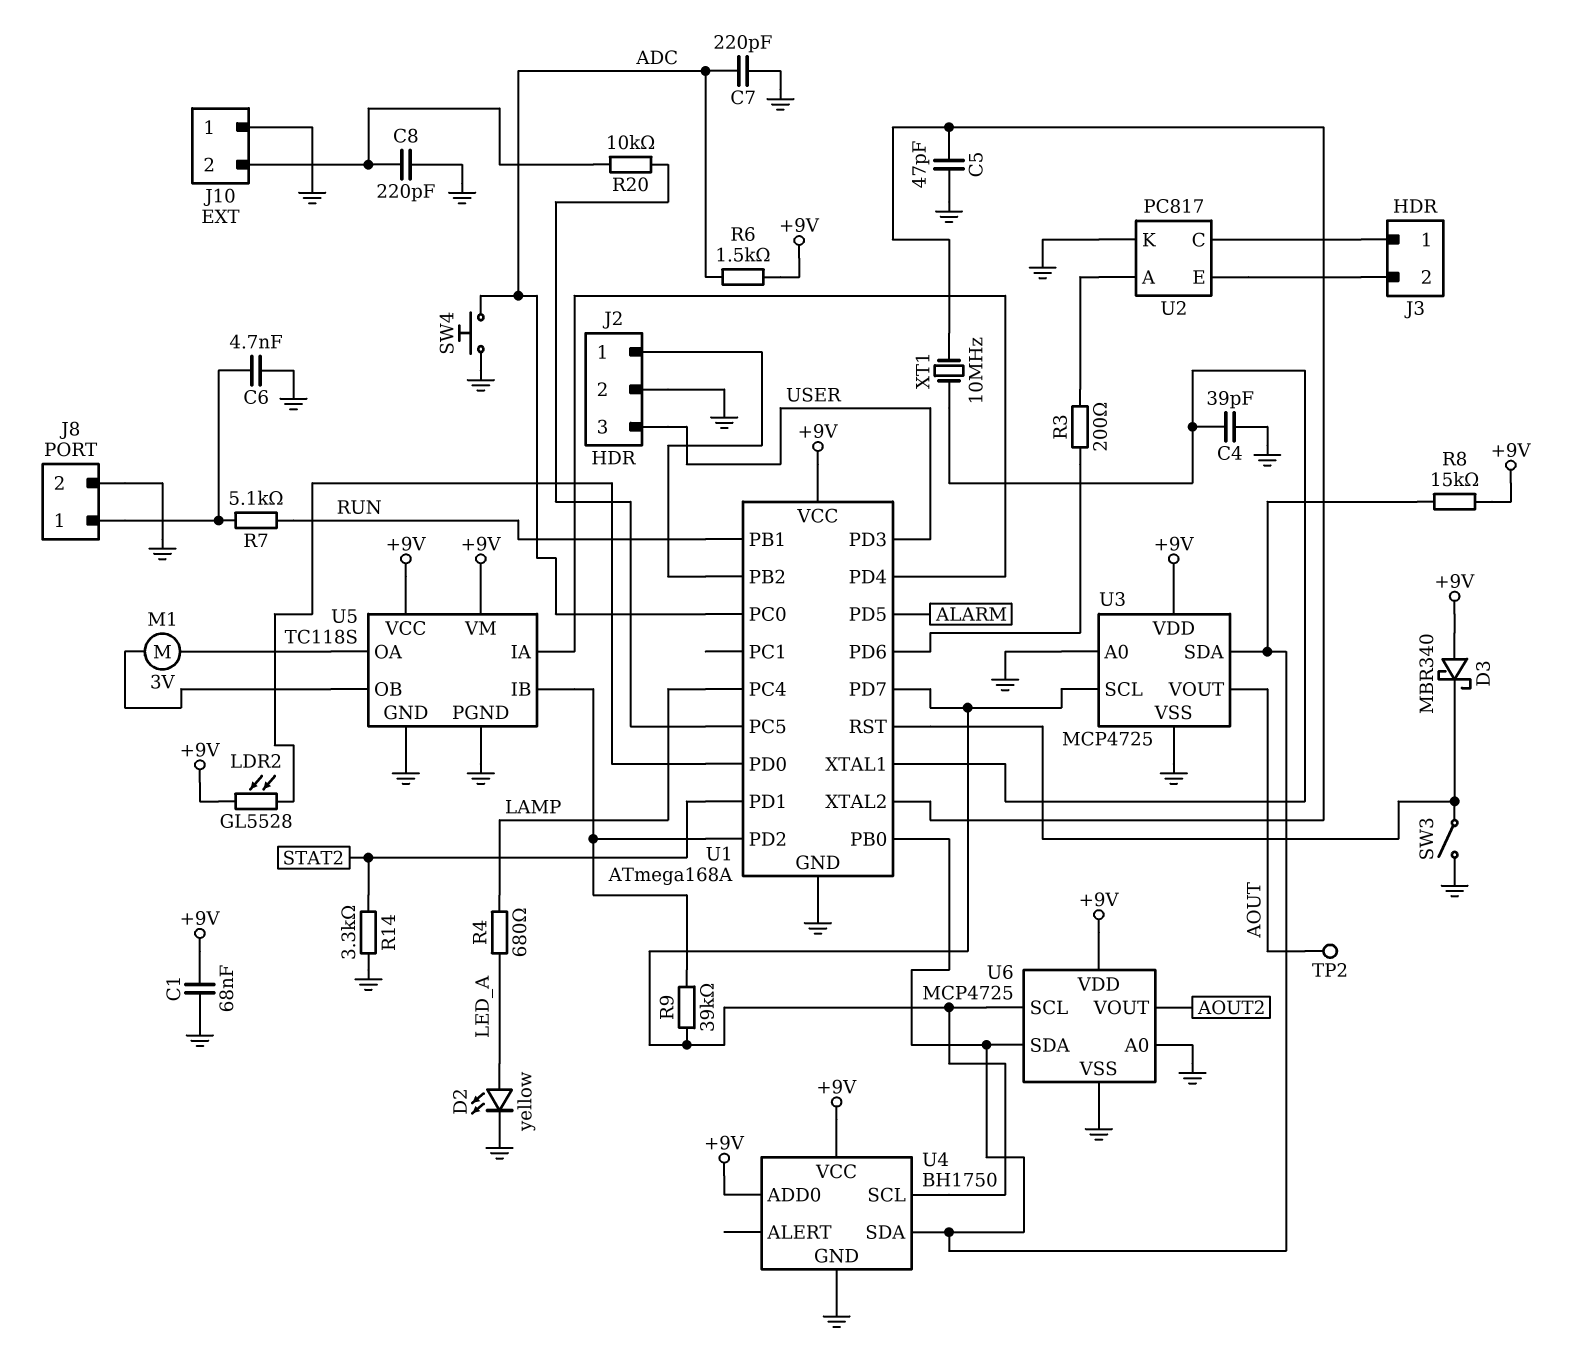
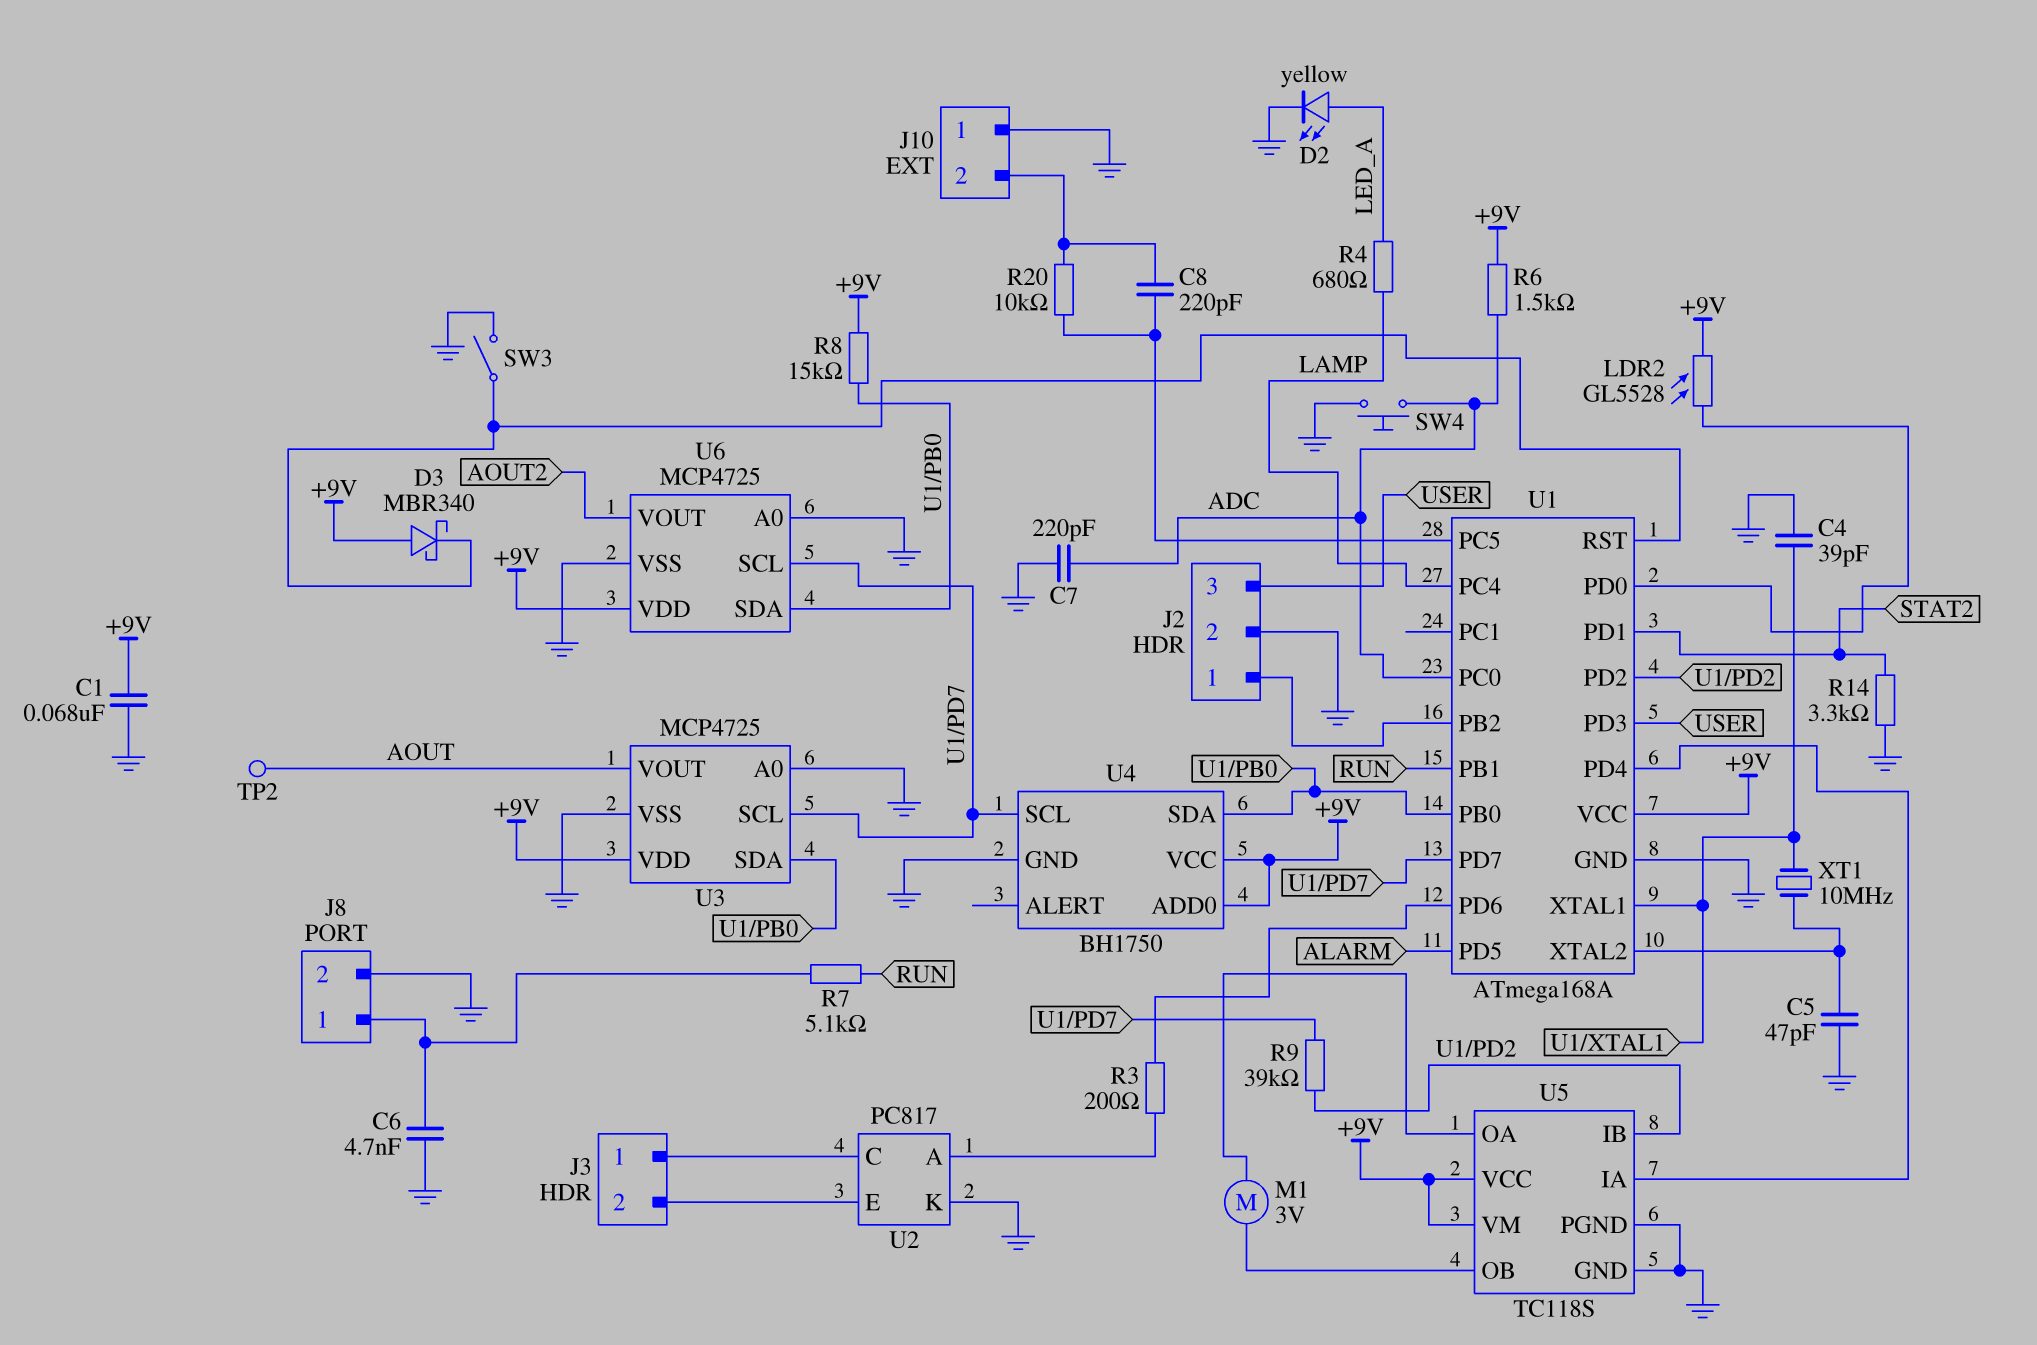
C8: 220pF (GND, J10/2) -> 220pF (J10/2, U1/PC5)

